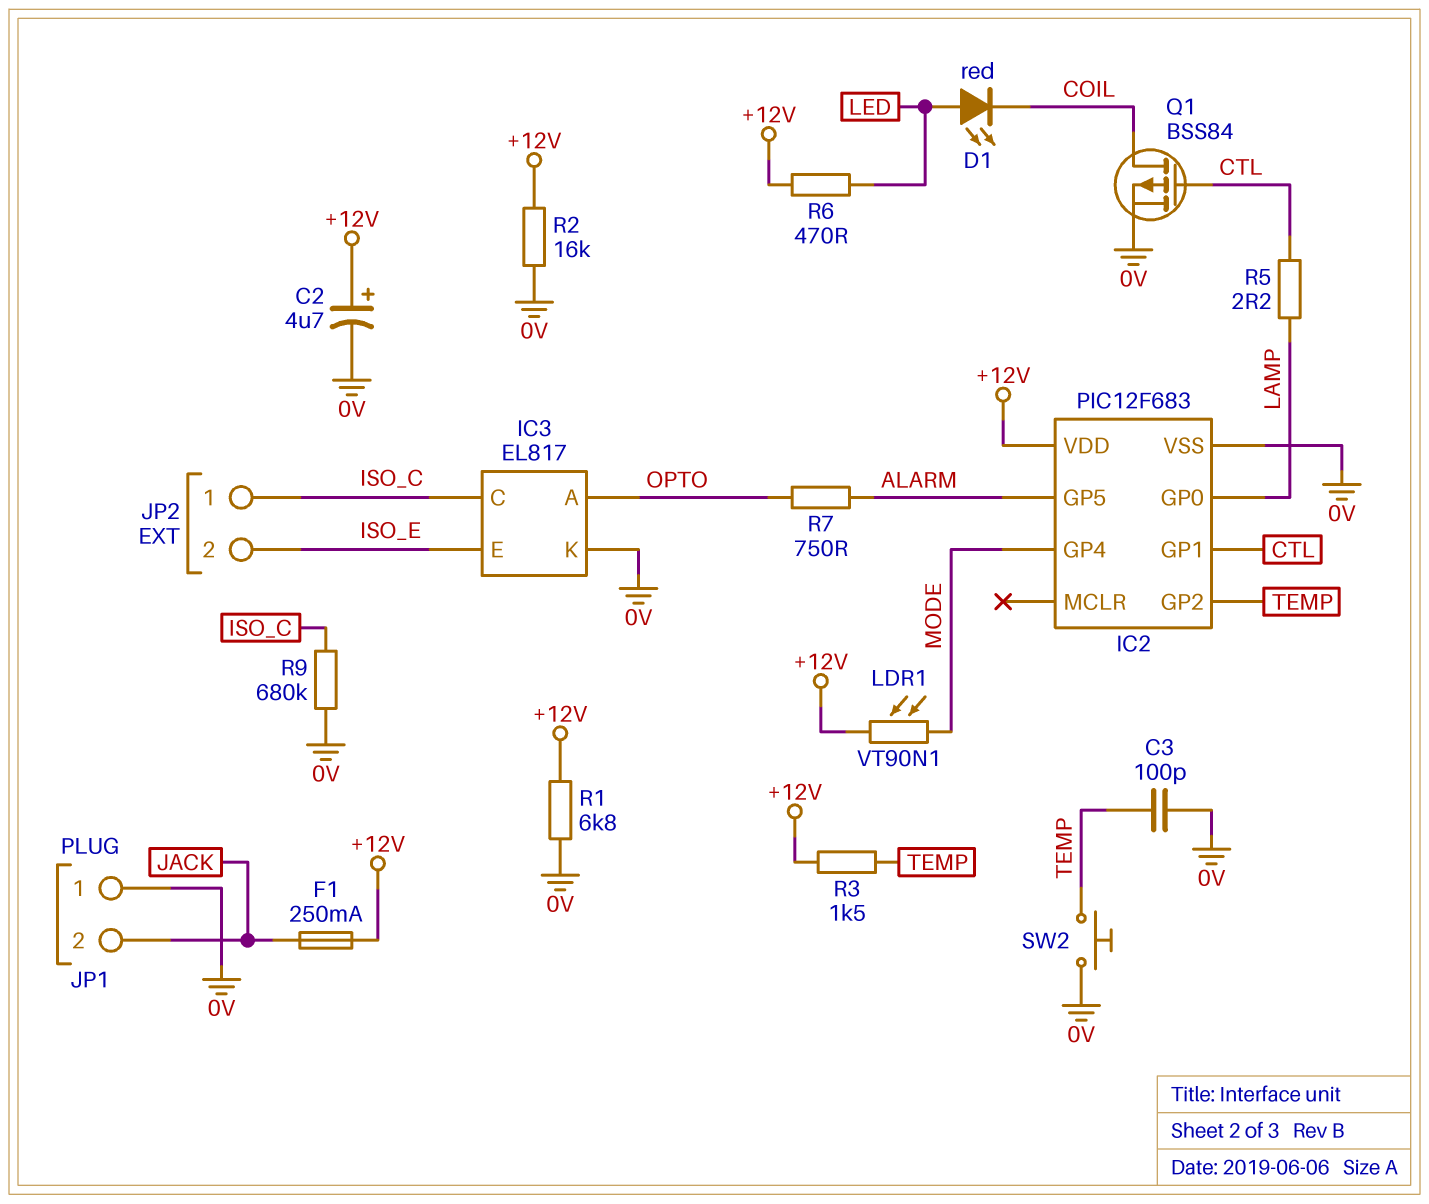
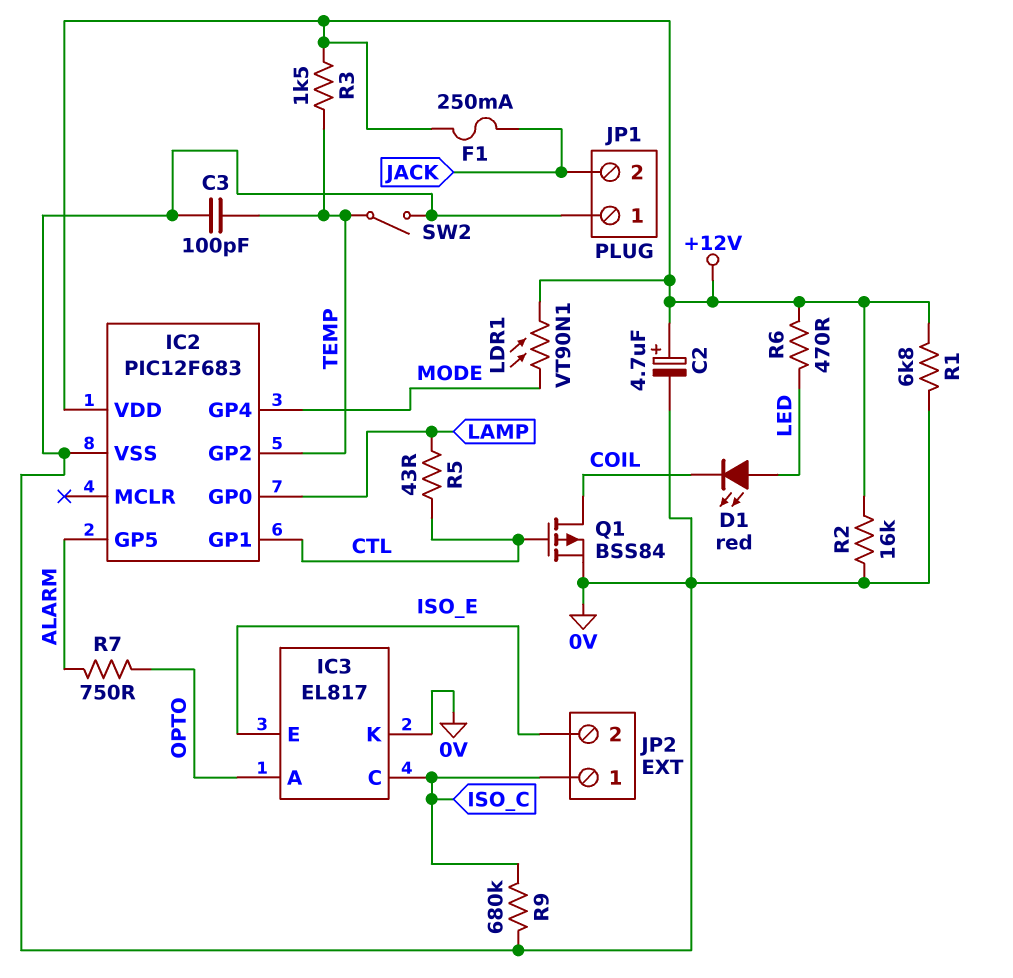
R5: 2.2 (CTL, LAMP) -> 43 (CTL, LAMP)
SW2: button (0V, TEMP) -> switch (0V, TEMP)

